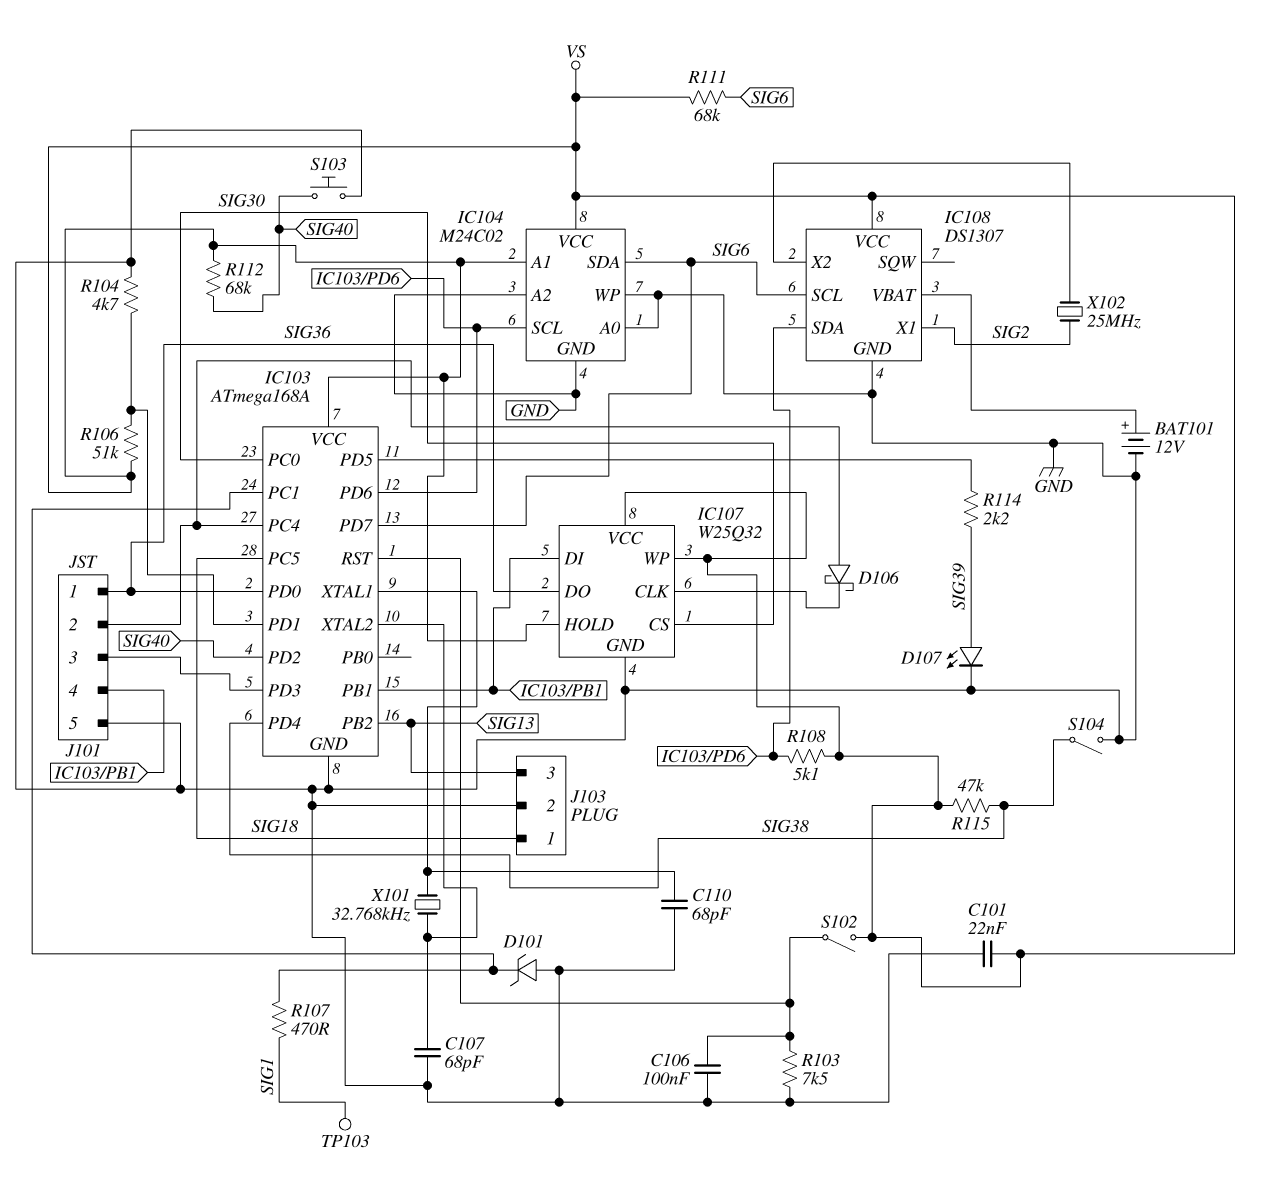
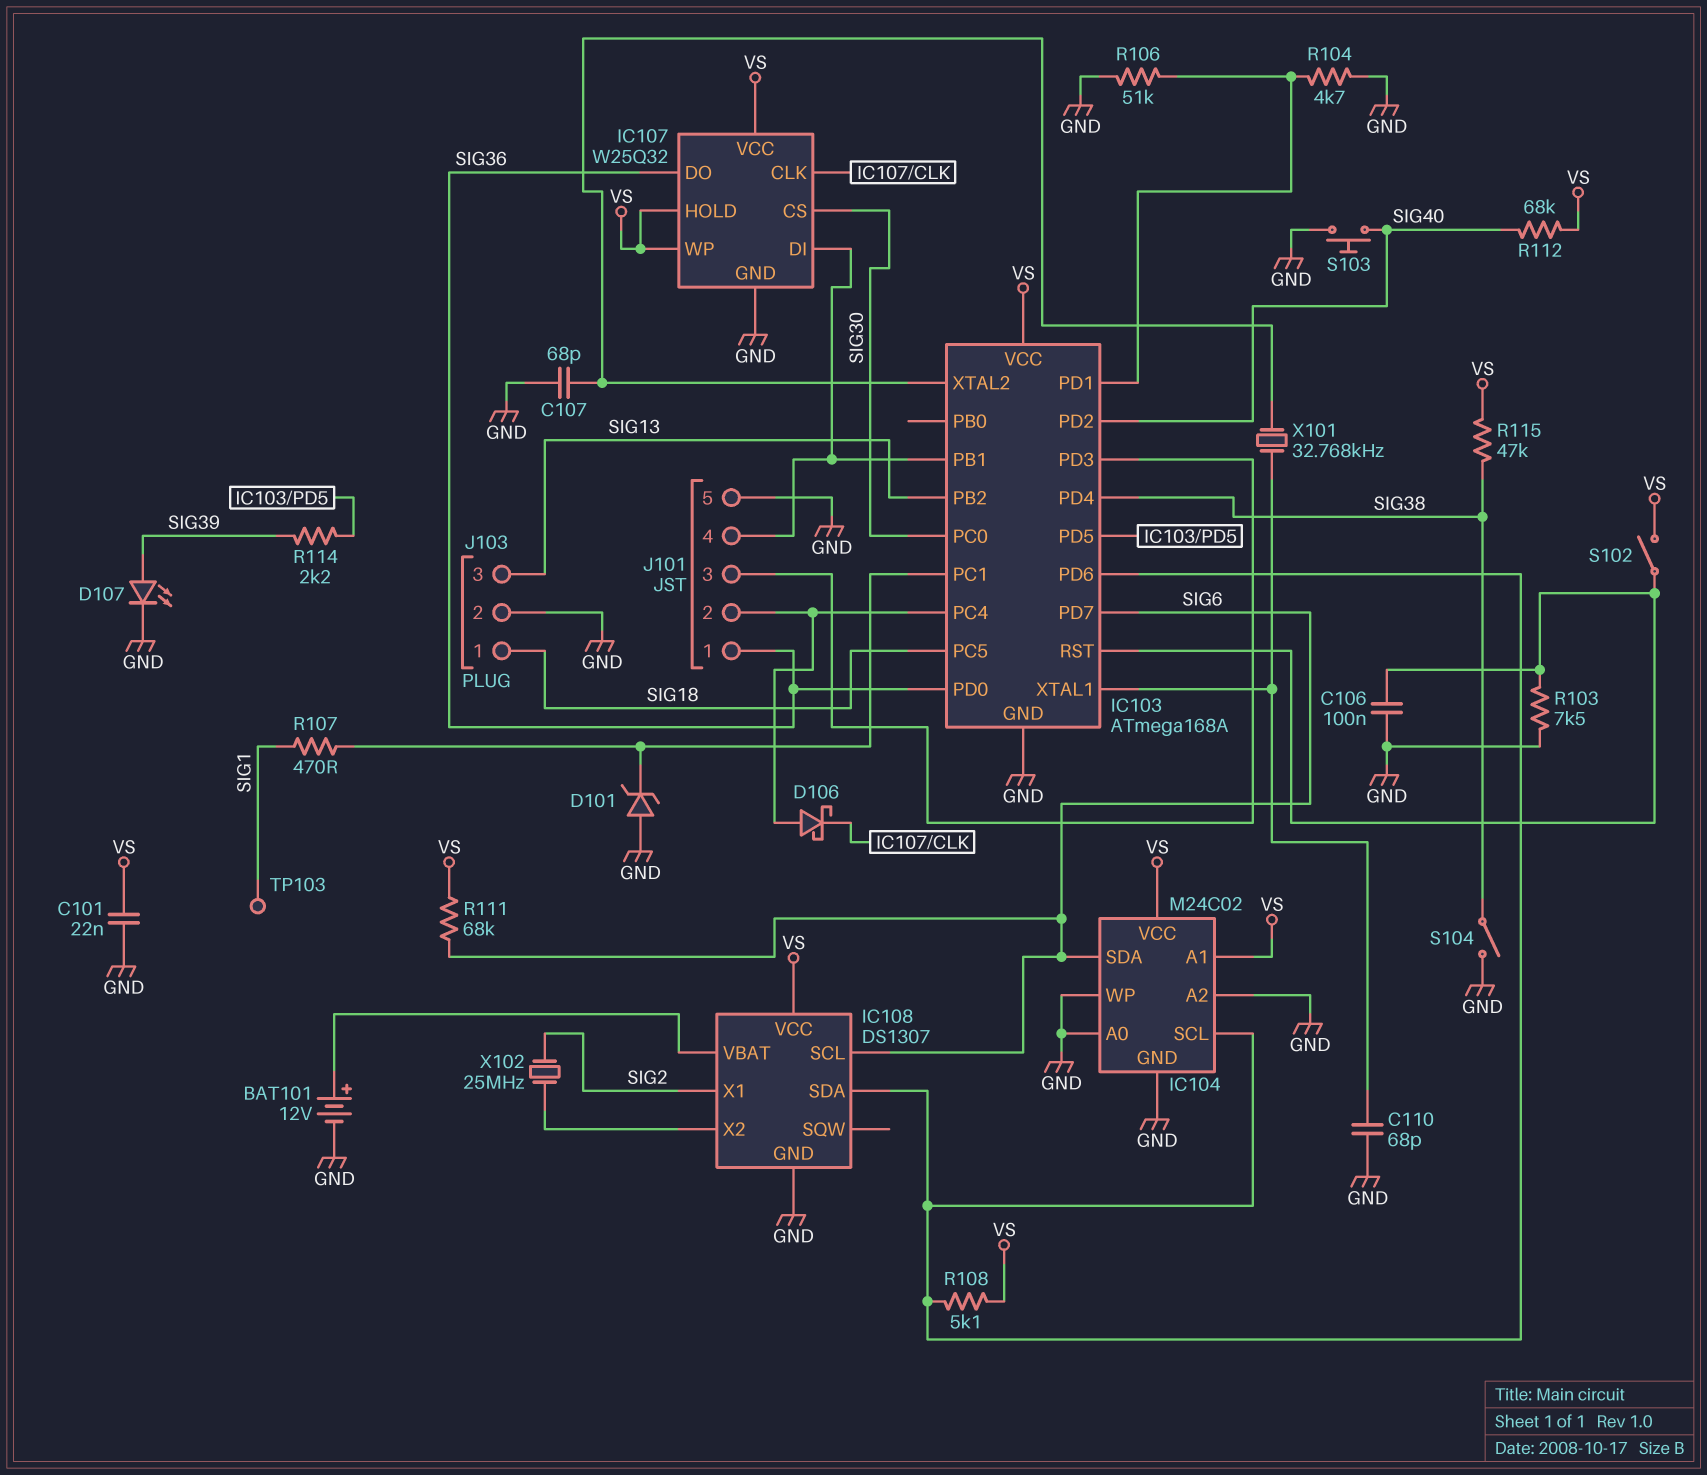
R106: 51k (IC103/PD1, VS) -> 51k (GND, IC103/PD1)

